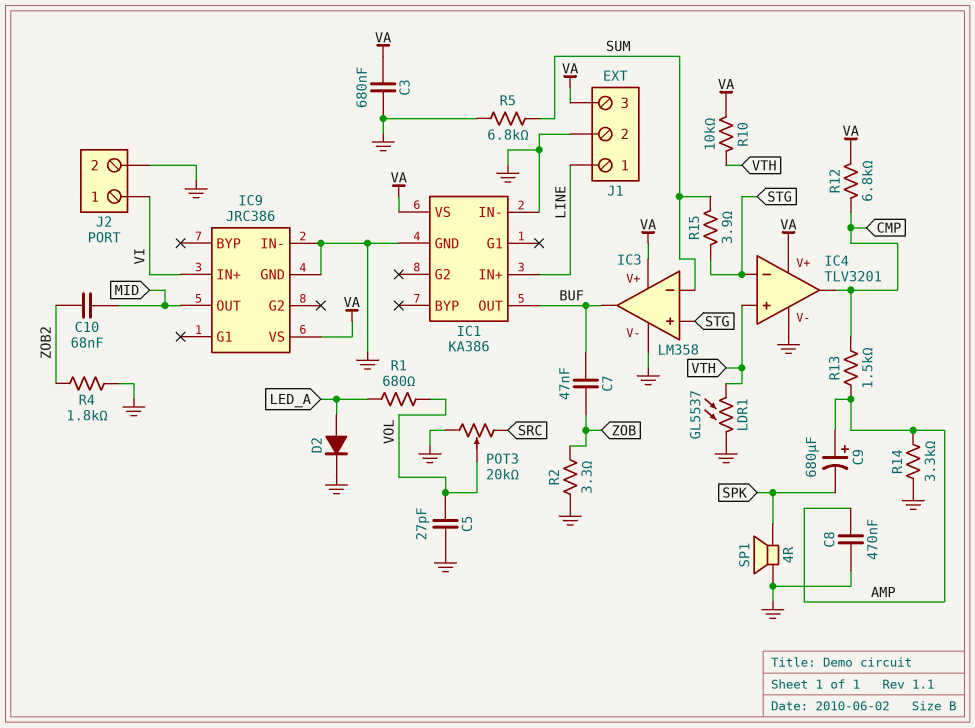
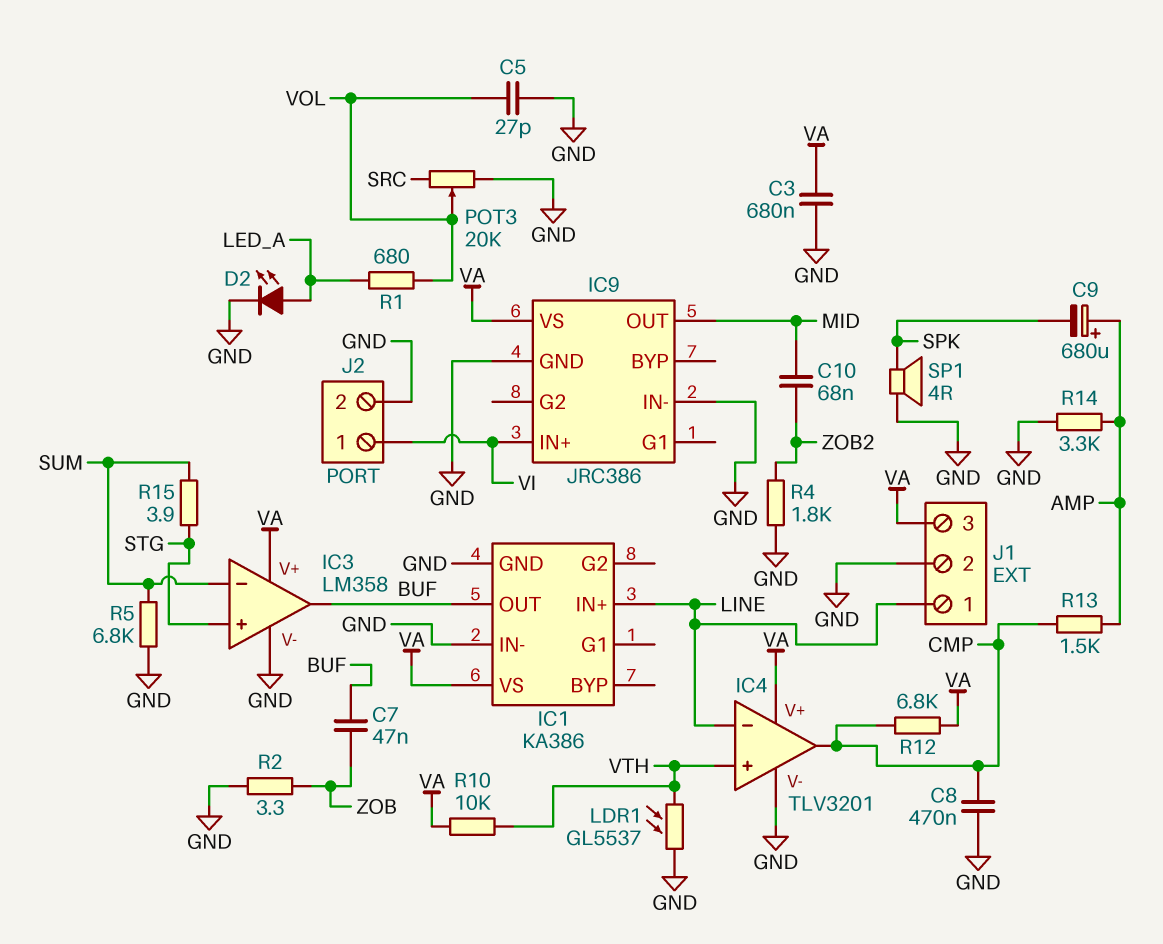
C8: 470nF (AMP, GND) -> 470nF (CMP, GND)
D2: diode (A LED_A, K GND) -> LED (A LED_A, K GND)
IC4 pin in-: STG -> LINE

